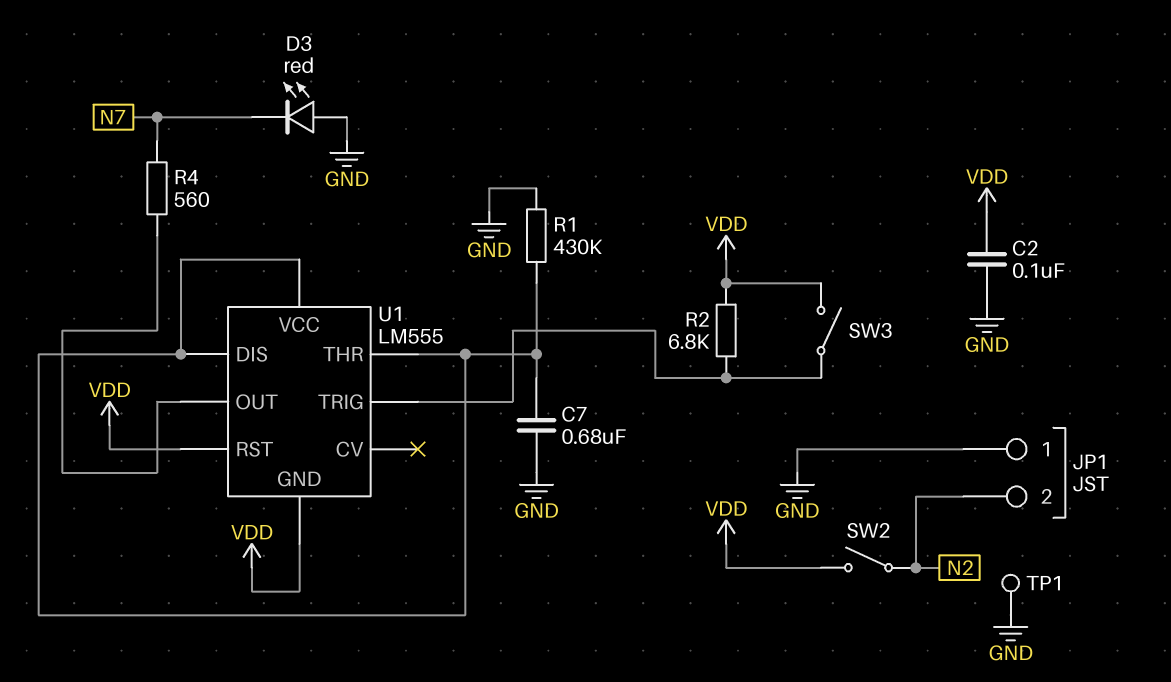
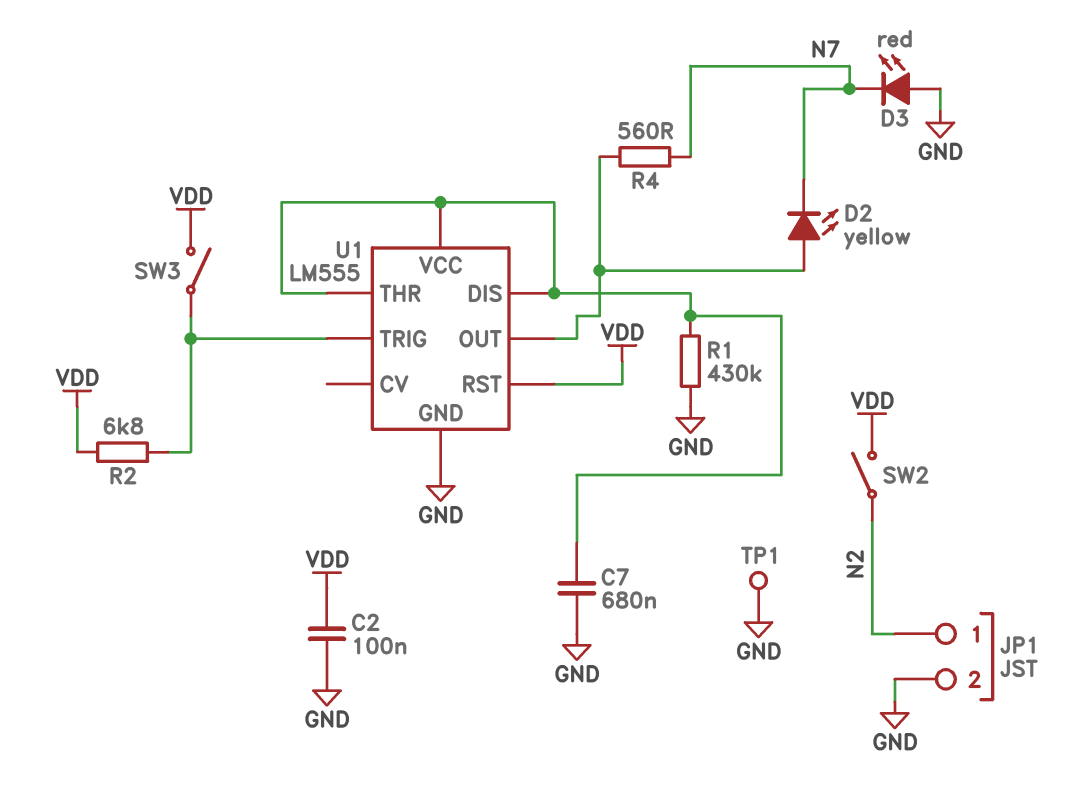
D2: none -> LED yellow (A U1/OUT, K N7)
JP1 pin 1: GND -> N2
JP1 pin 2: N2 -> GND
U1 pin GND: VDD -> GND

